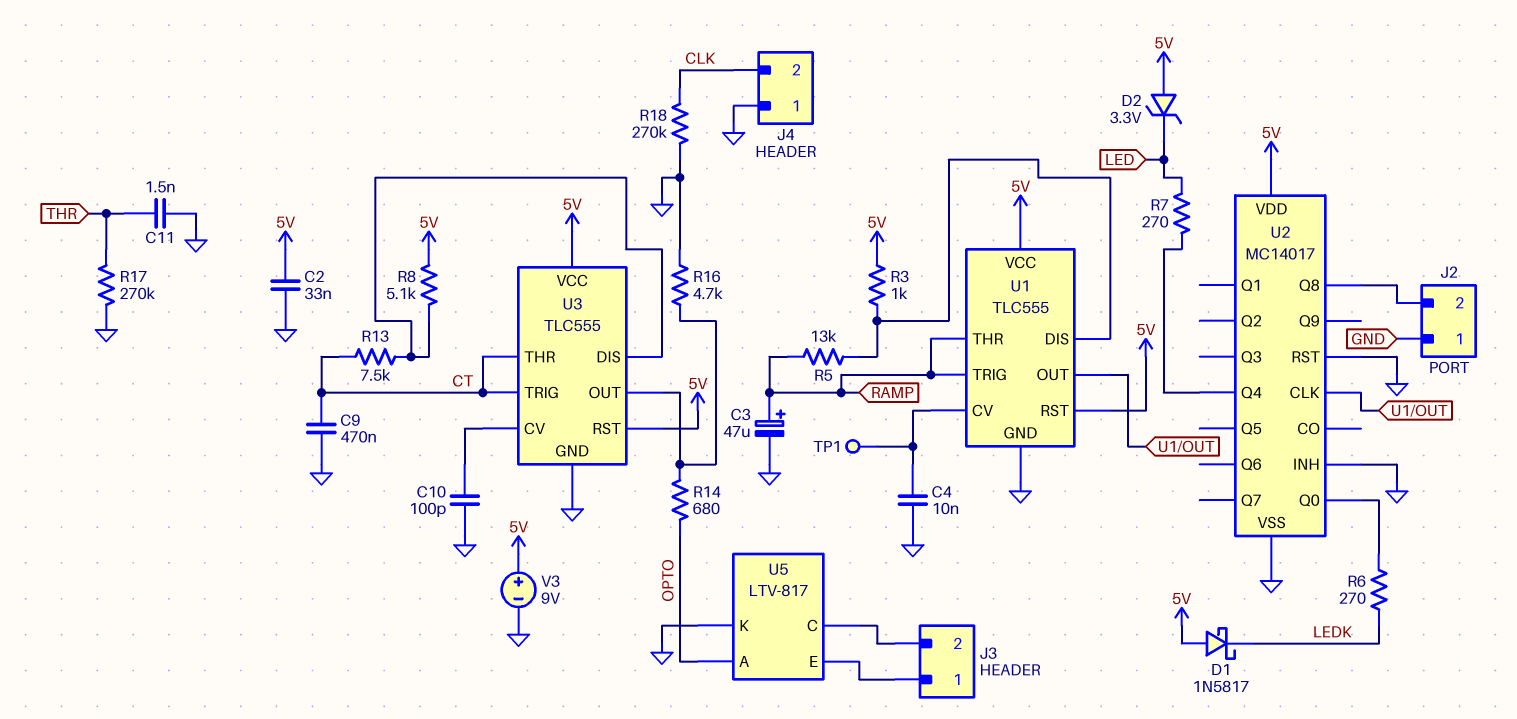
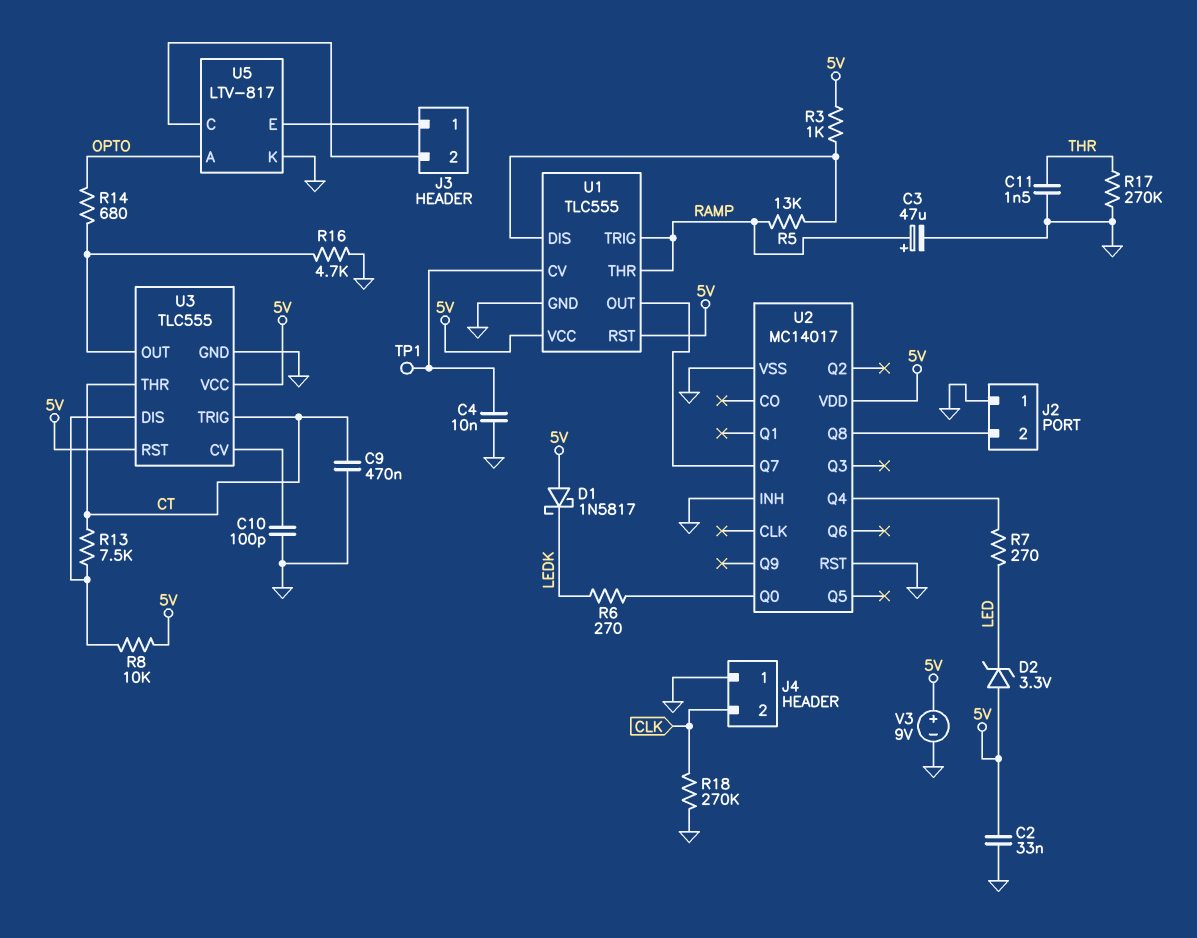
R8: 5.1k (5V, U3/DIS) -> 10k (5V, U3/DIS)
U2 pin CLK: U1/OUT -> none
U2 pin Q7: none -> U1/OUT

